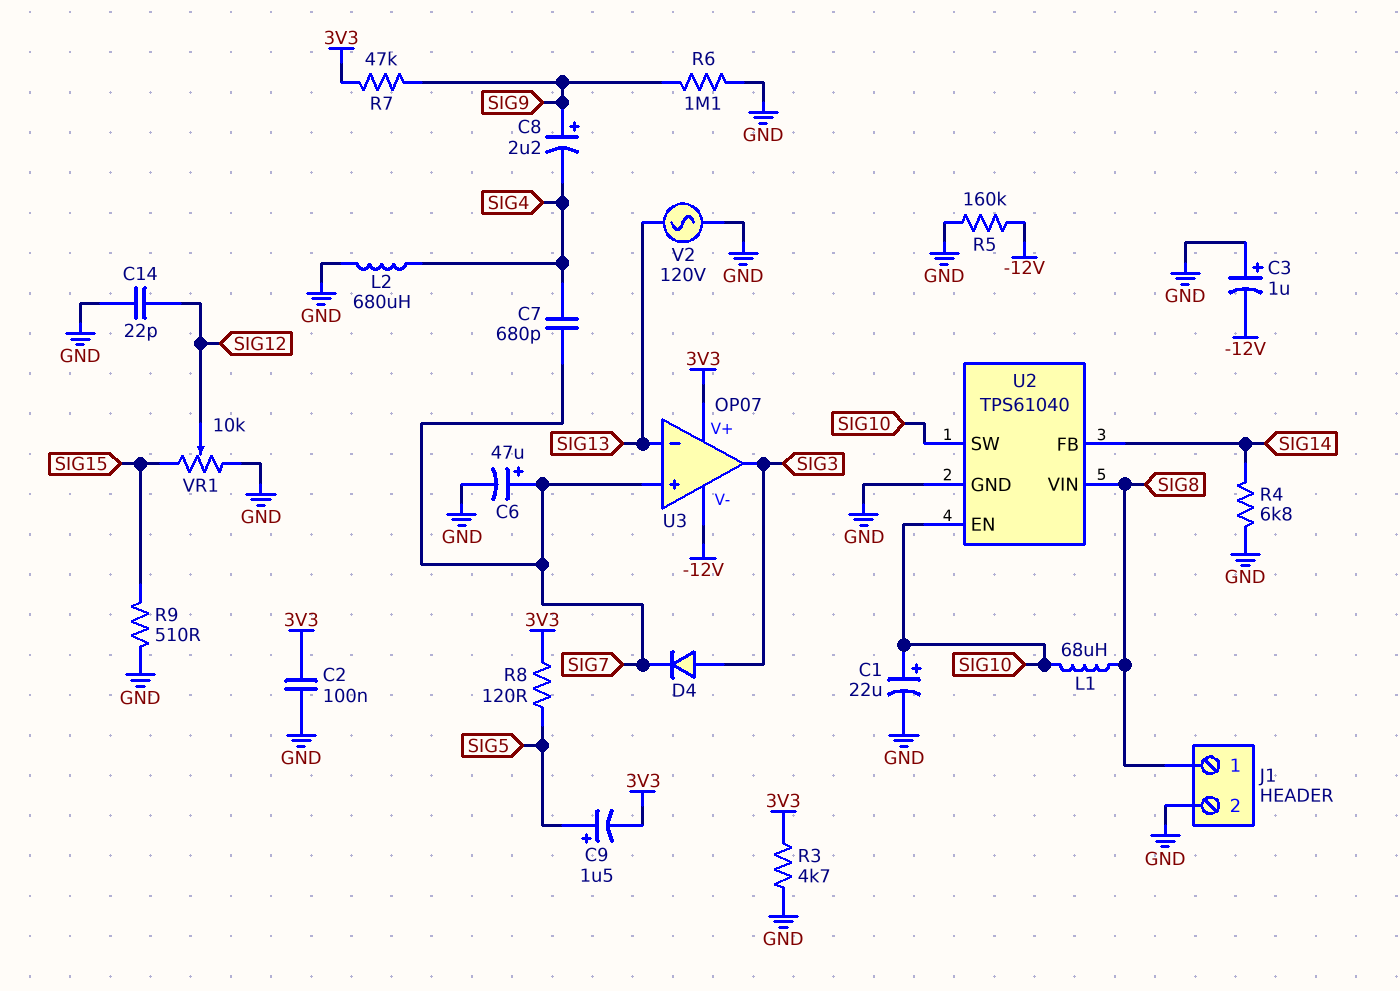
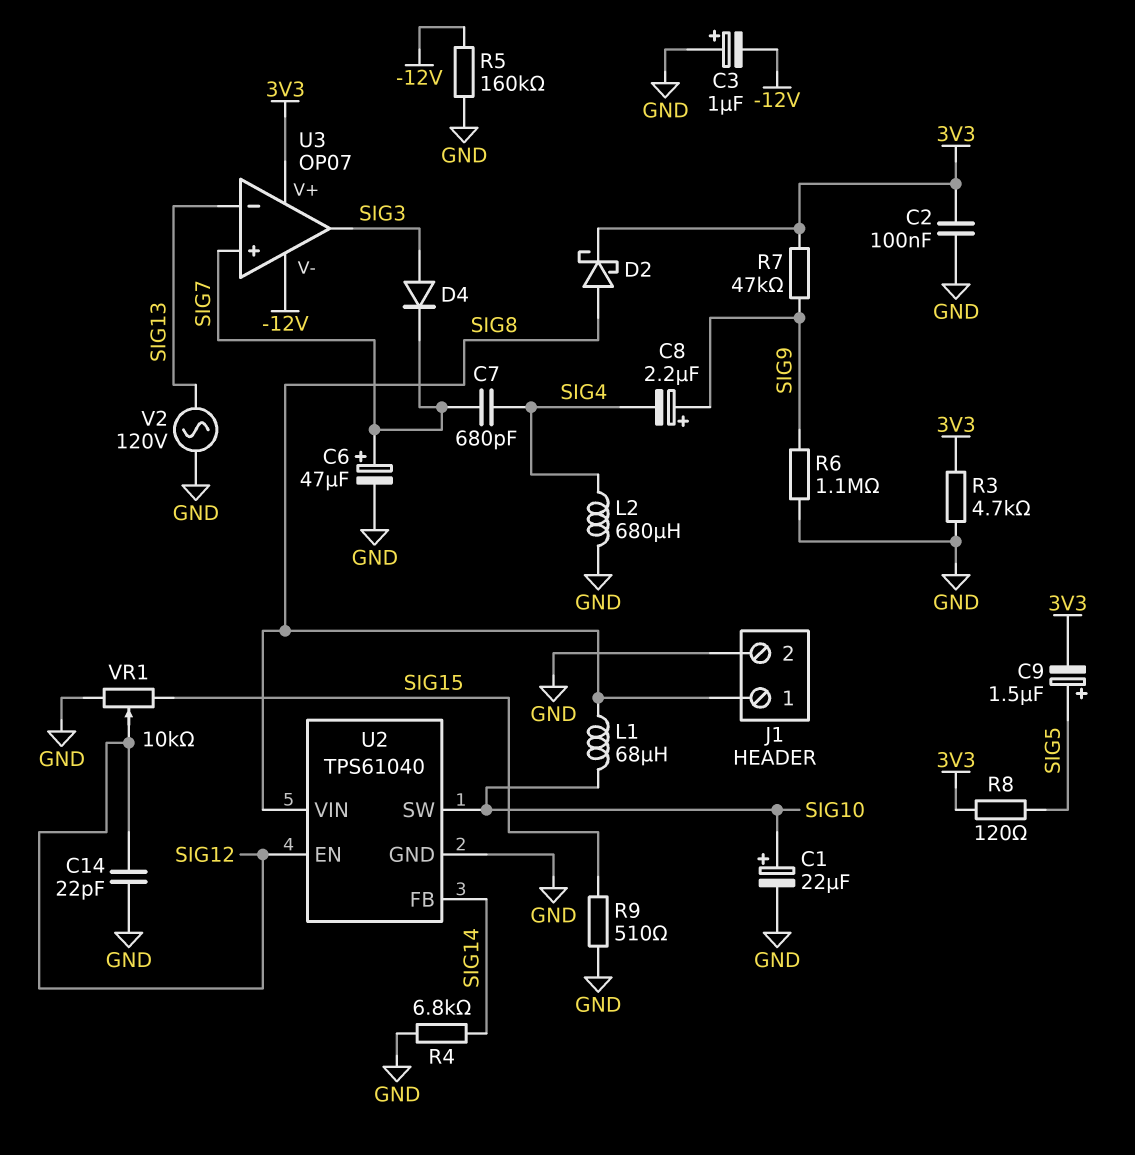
D2: none -> schottky (A SIG8, K 3V3)
U2 pin EN: SIG10 -> SIG12

